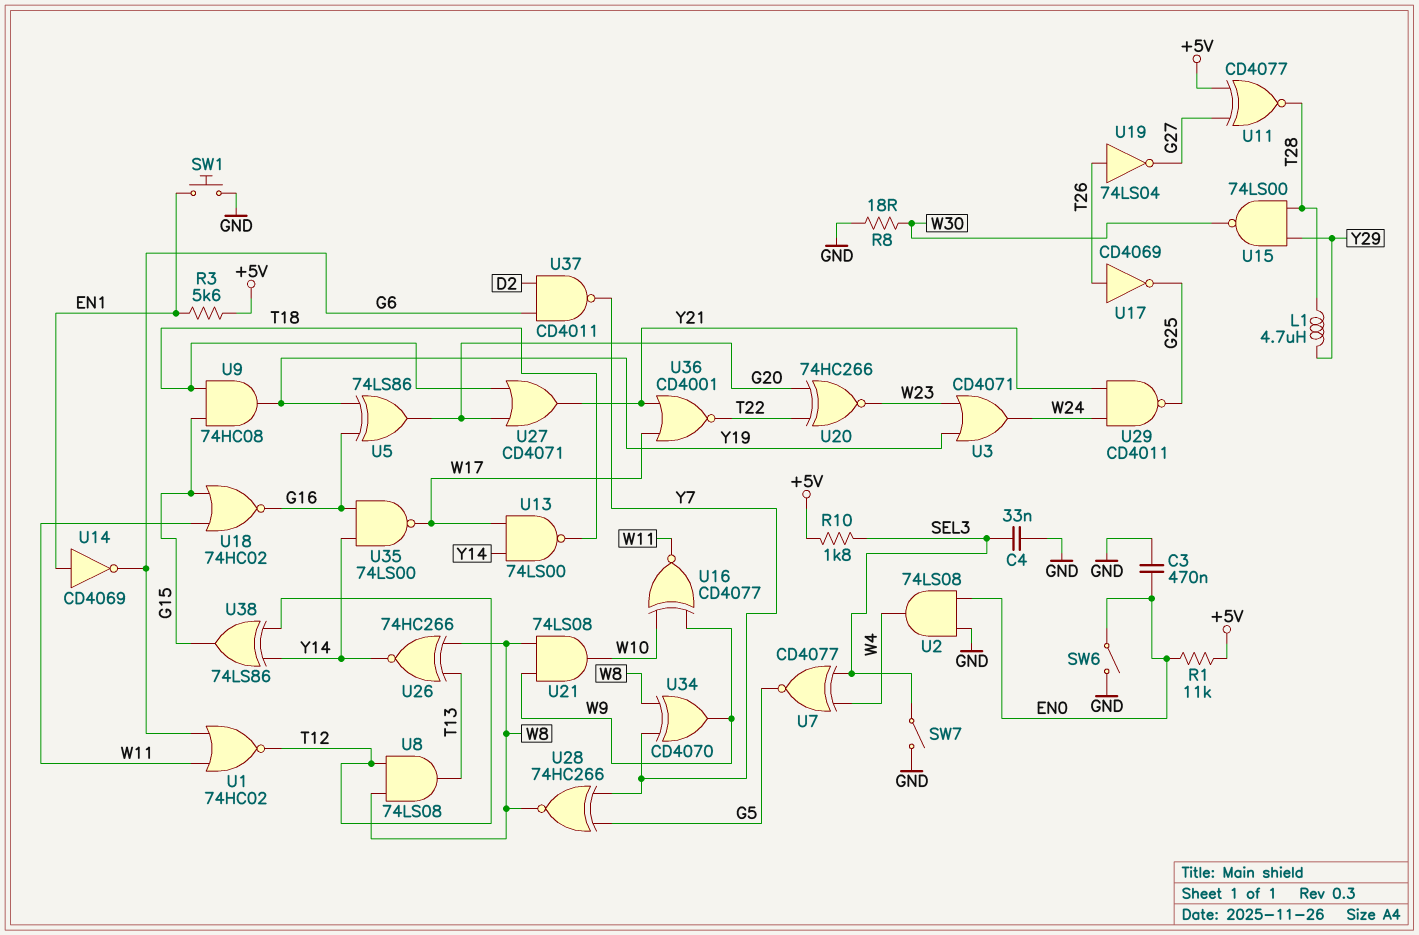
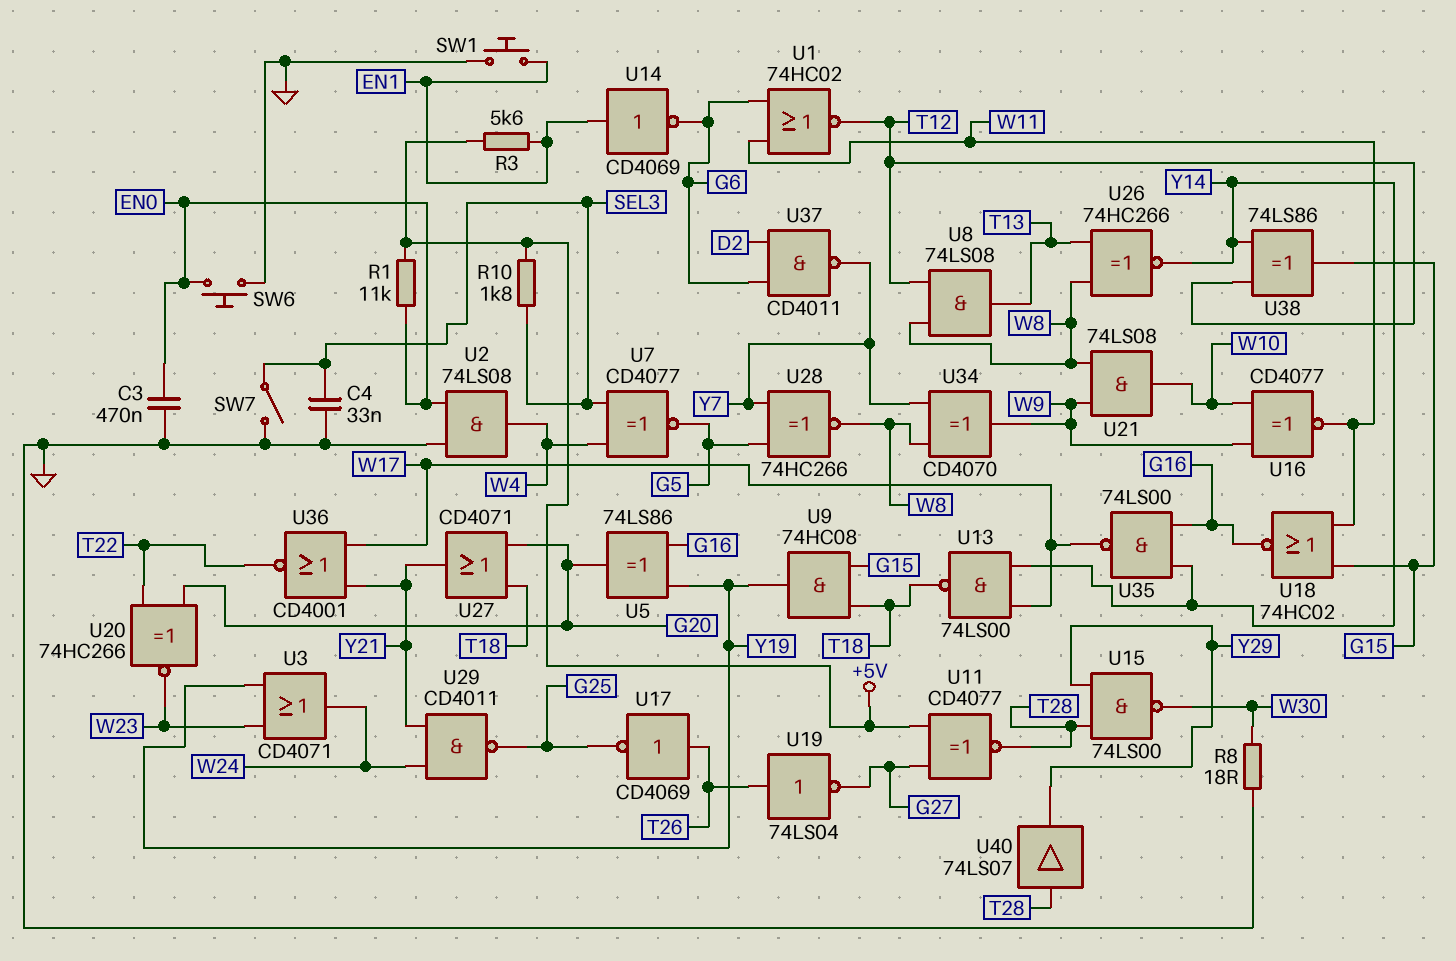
L1: 4.7uH (T28, Y29) -> none
SW6: switch (EN0, GND) -> button (EN0, GND)
U40: none -> buffer 74LS07 (in T28, out Y29)

